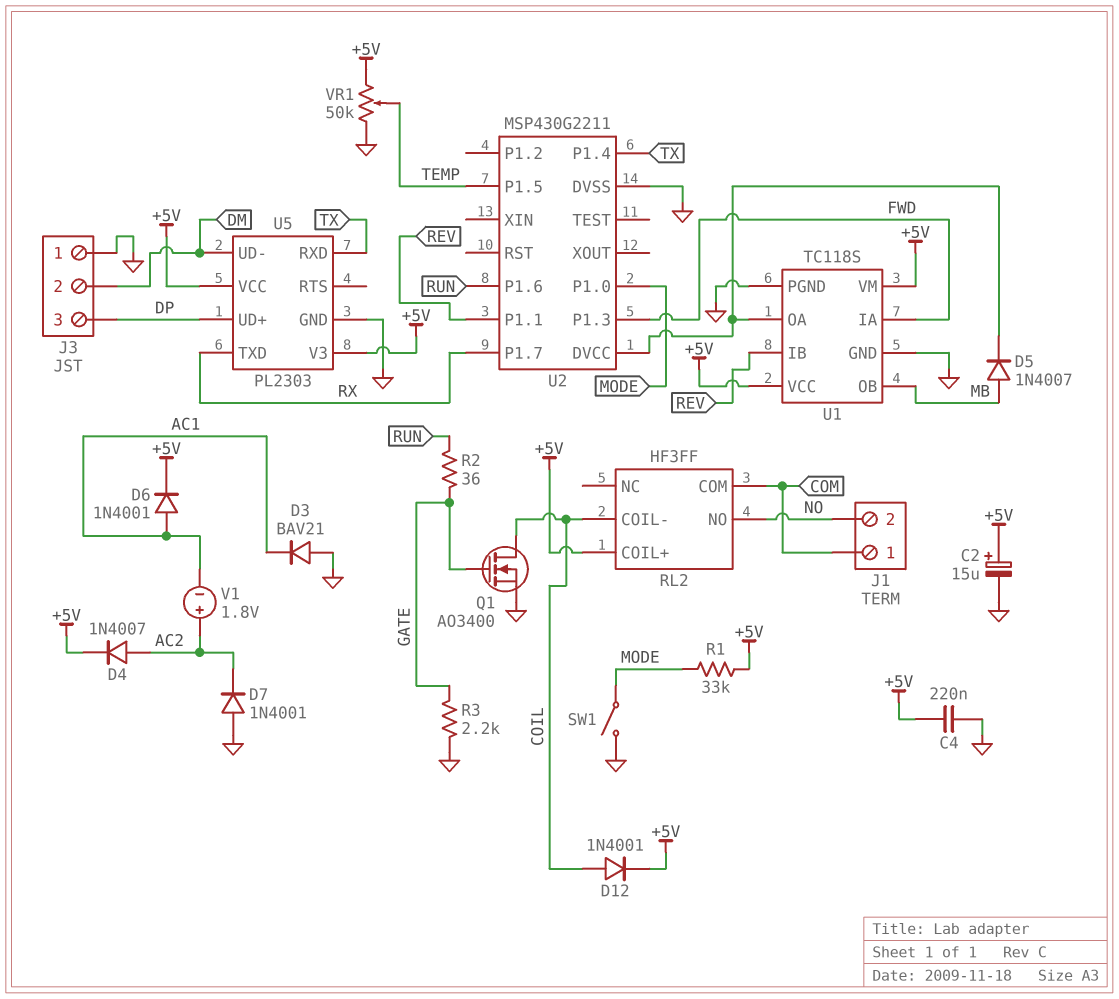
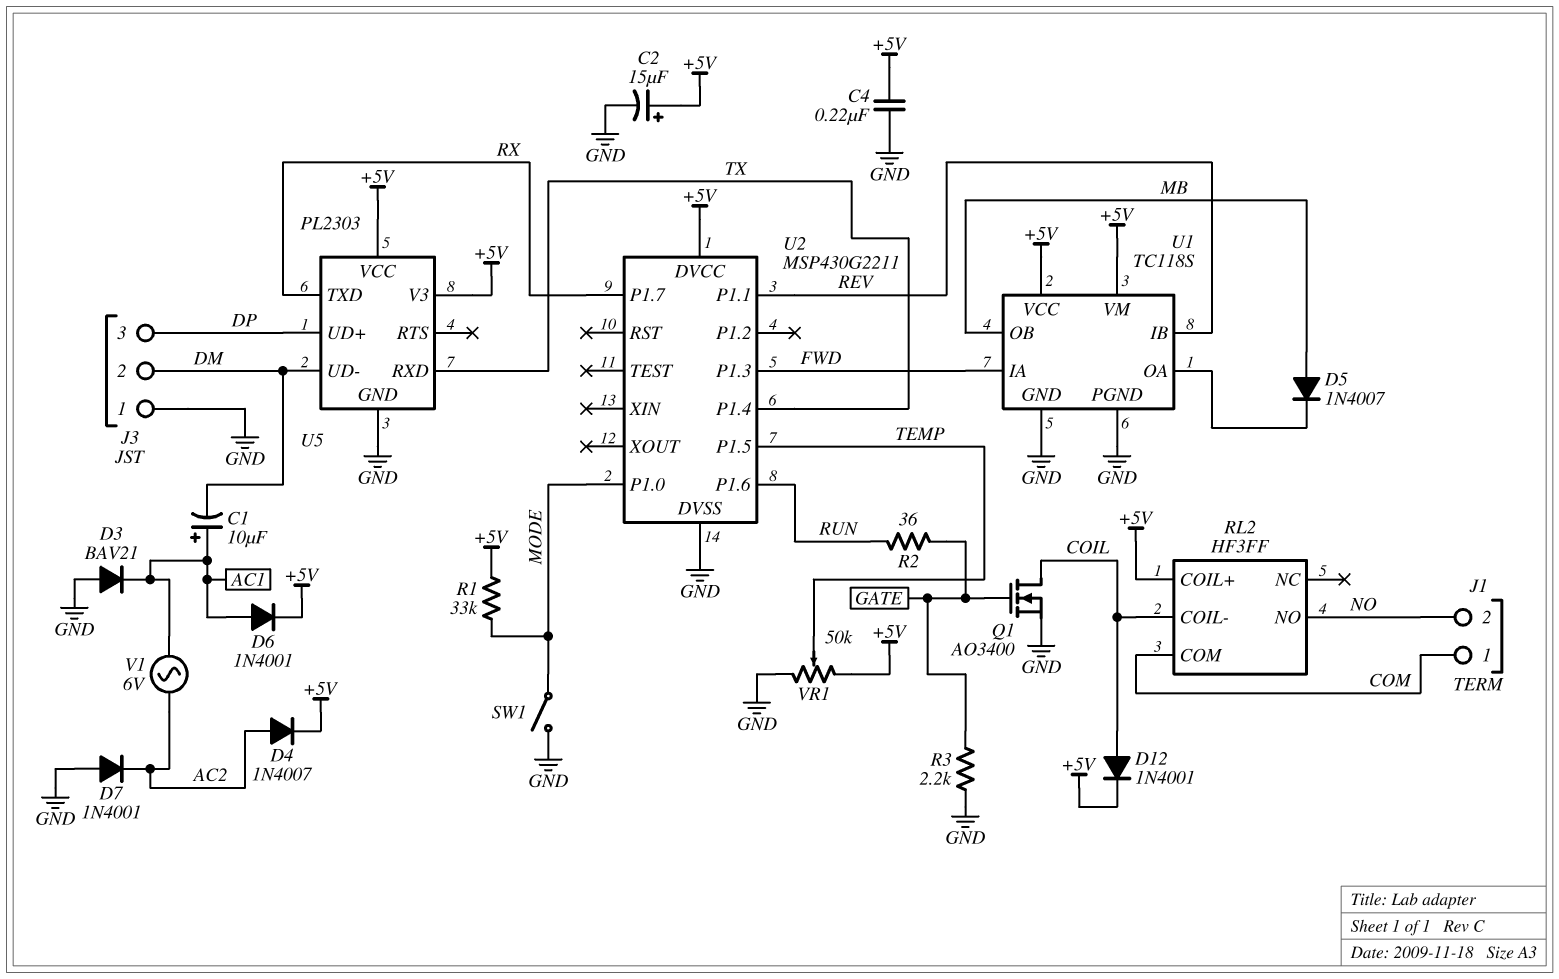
C1: none -> 10uF (plus AC1, minus DM)
U2 pin DVCC: U1/OA -> +5V
V1: 1.8V (plus AC2, minus AC1) -> AC 6V (AC1, AC2)

